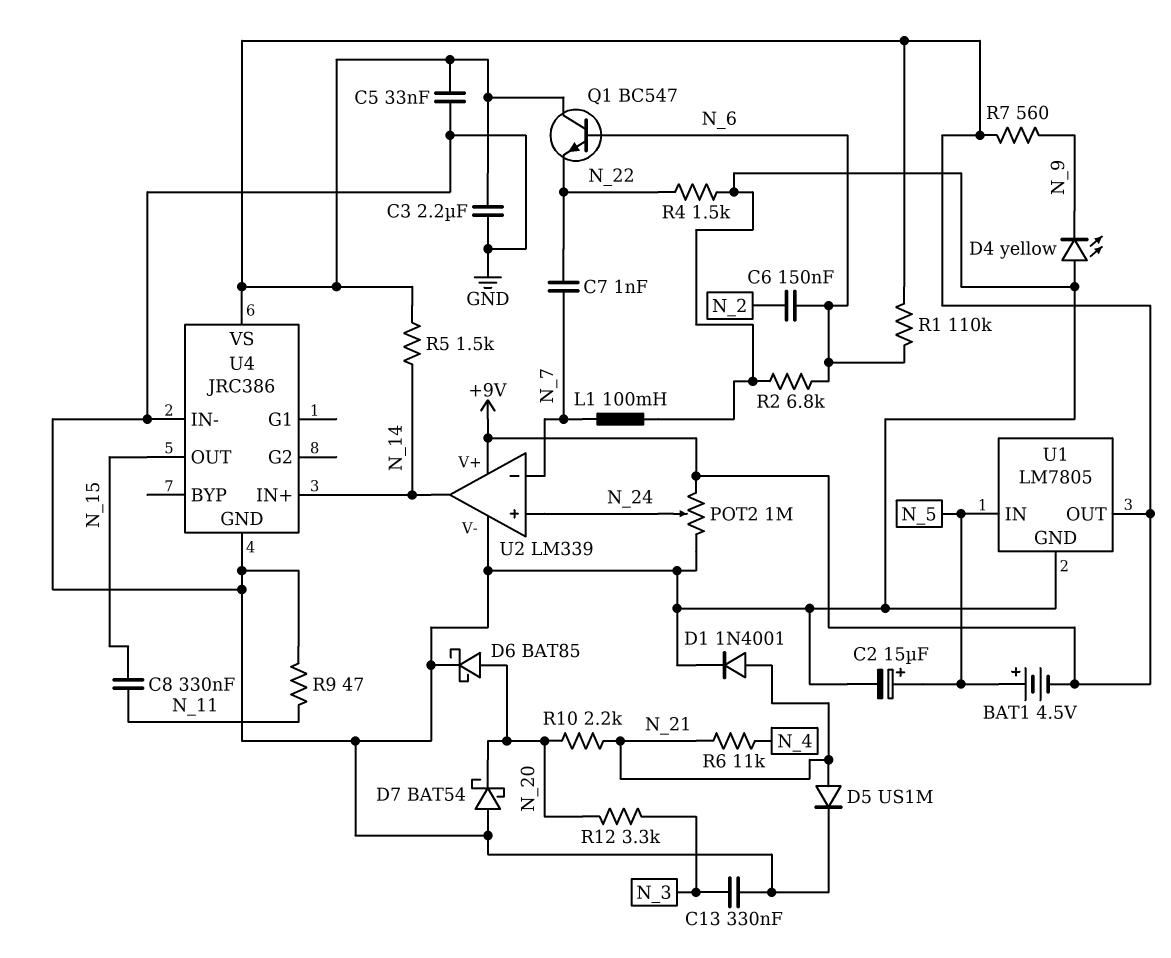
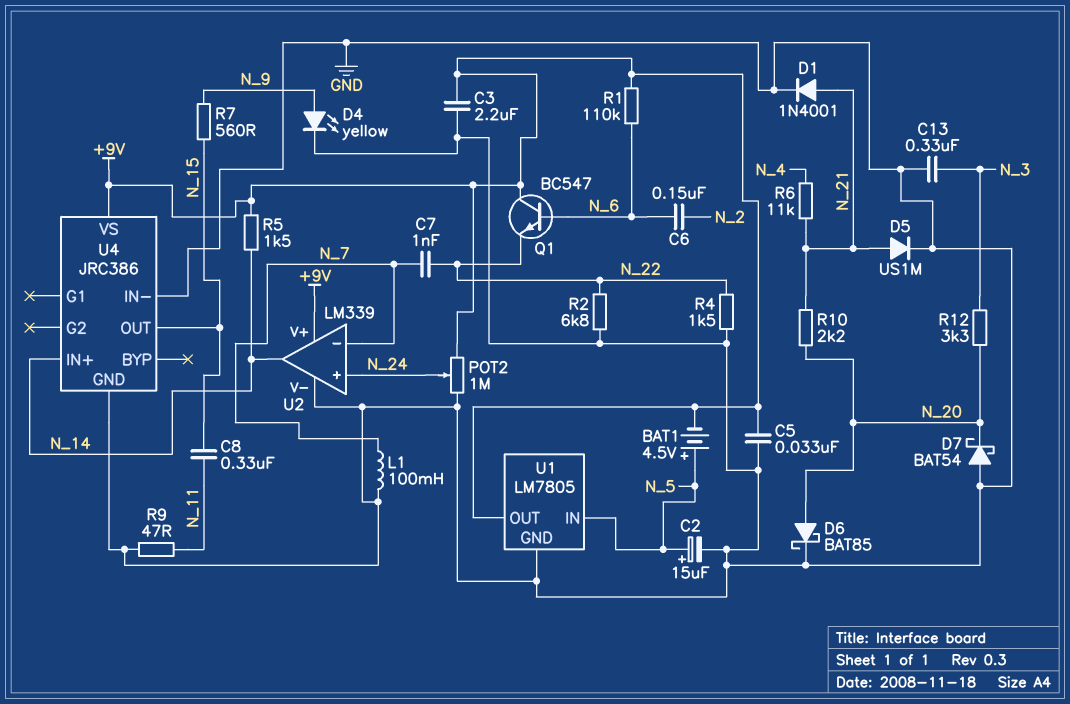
D4: LED yellow (A GND, K N_9) -> LED yellow (A N_9, K GND)
R2: 6.8k (GND, N_6) -> 6.8k (GND, N_22)
R7: 560 (+9V, N_9) -> 560 (N_9, N_15)

